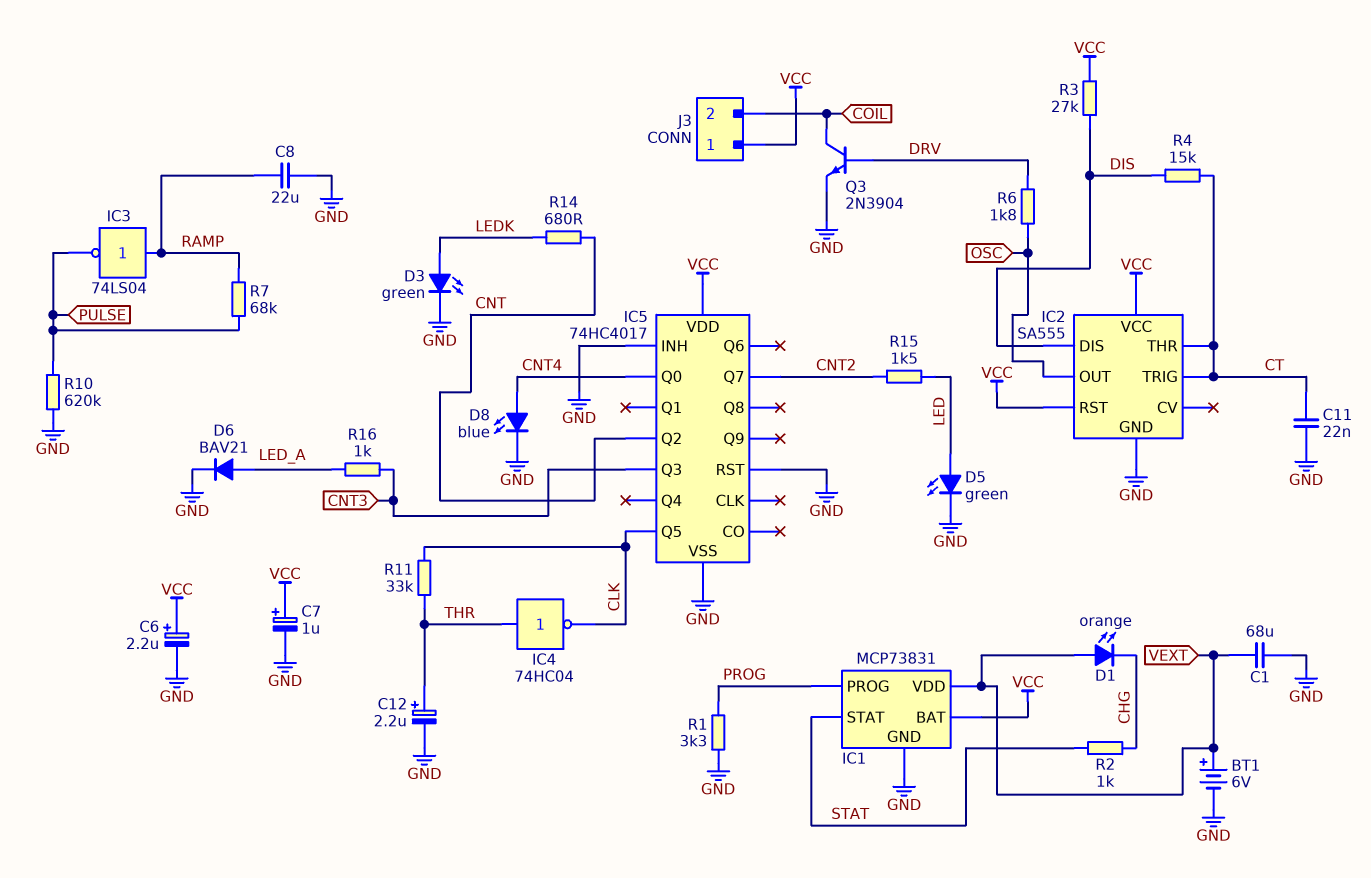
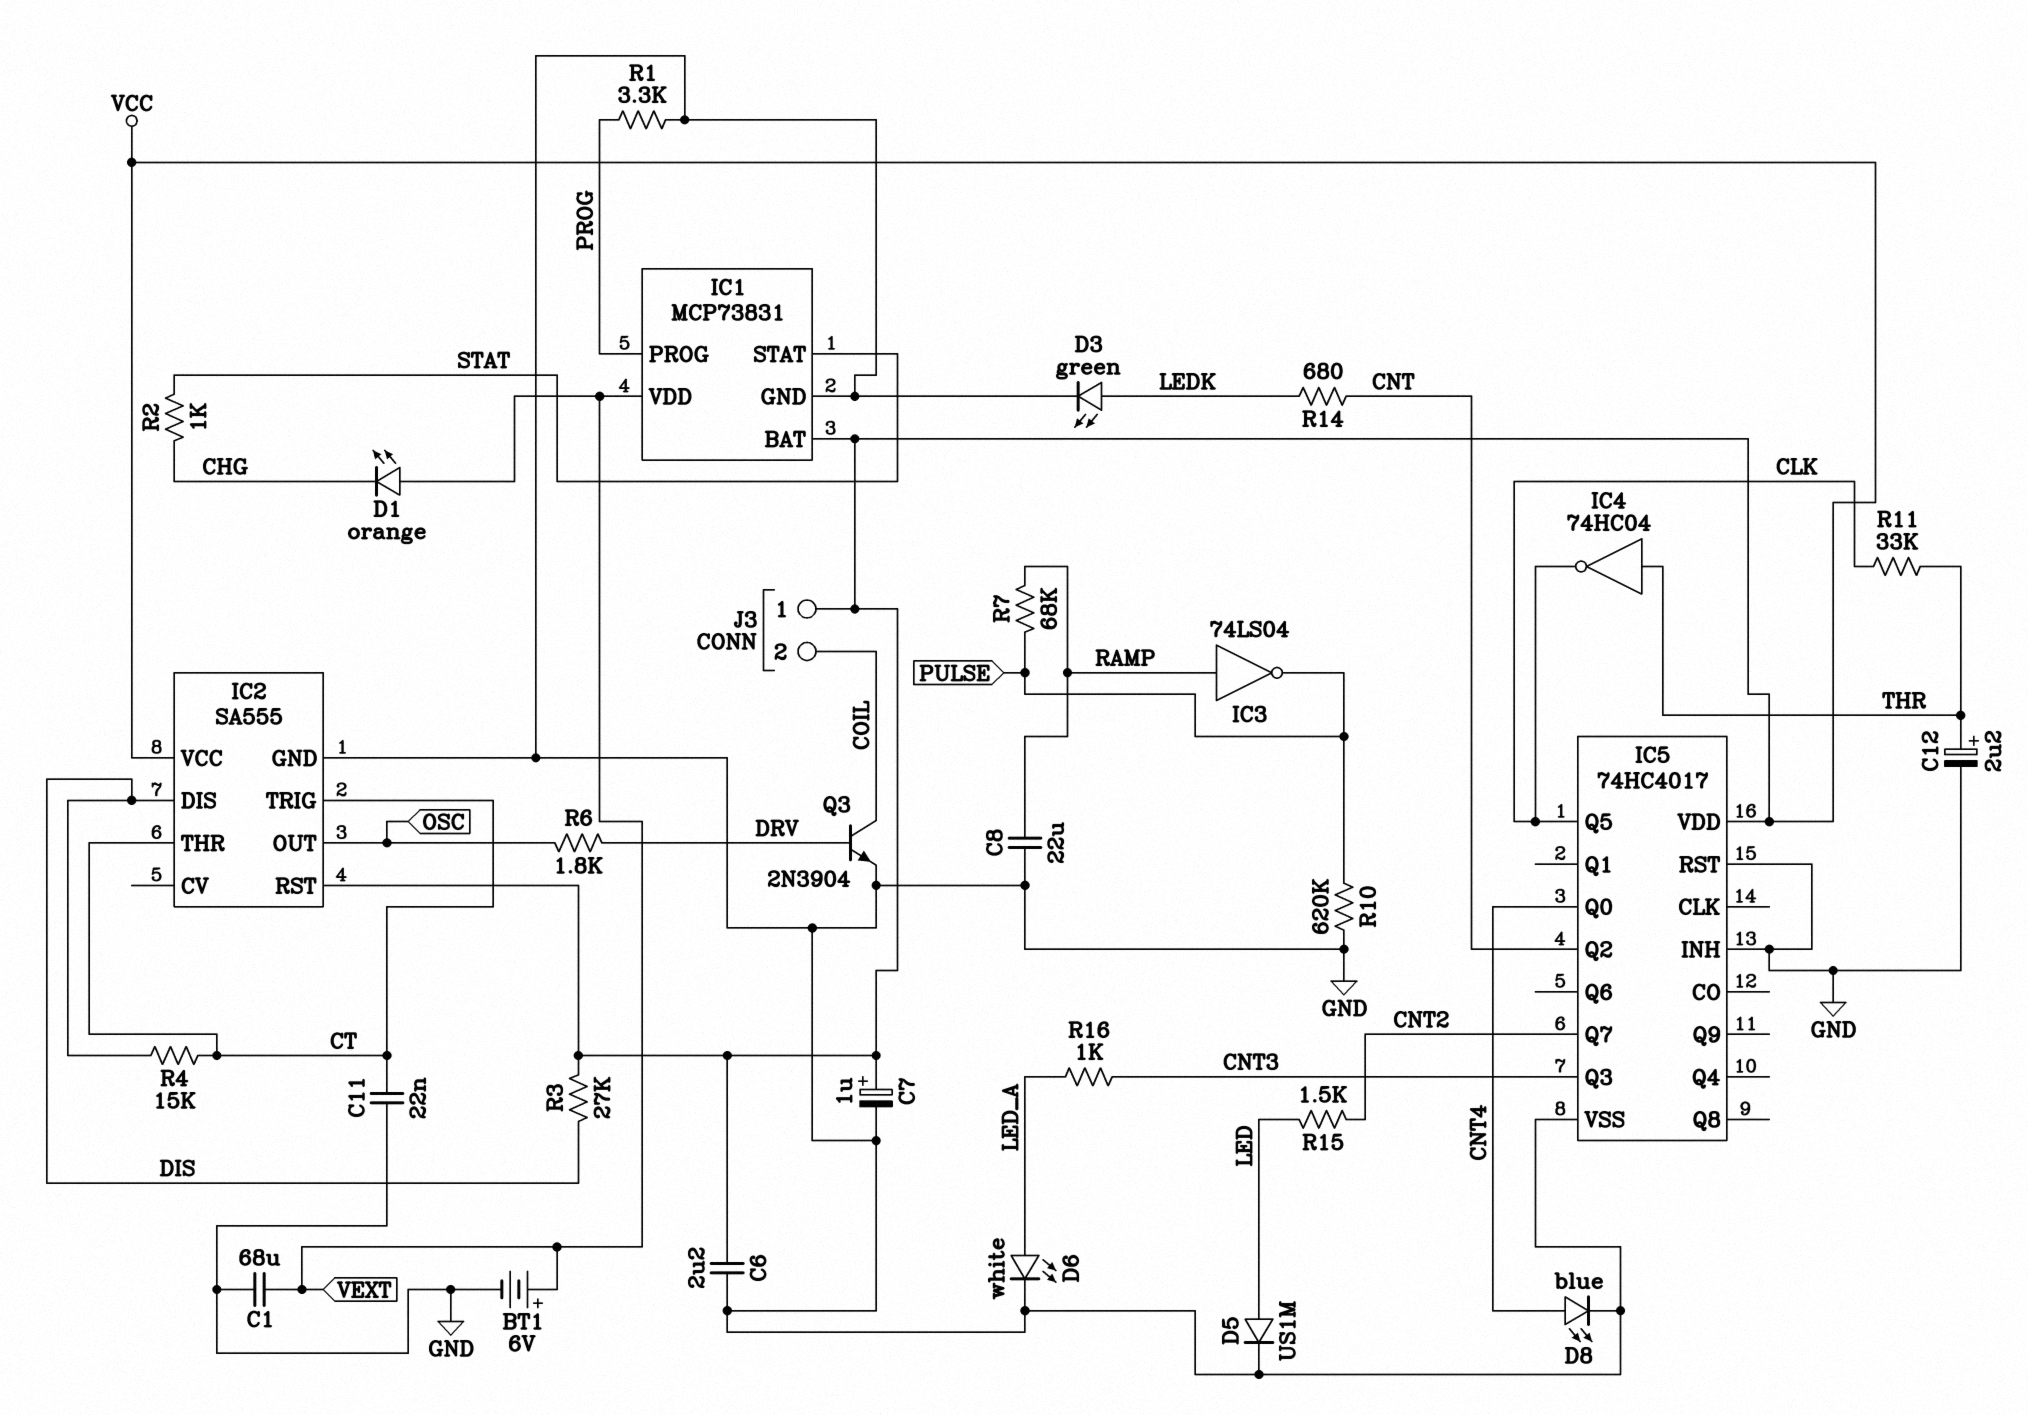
C6: 2.2uF (plus VCC, minus GND) -> 2.2uF (GND, VCC)
D5: LED green (A LED, K GND) -> diode US1M (A LED, K GND)
D6: diode BAV21 (A LED_A, K GND) -> LED white (A LED_A, K GND)

